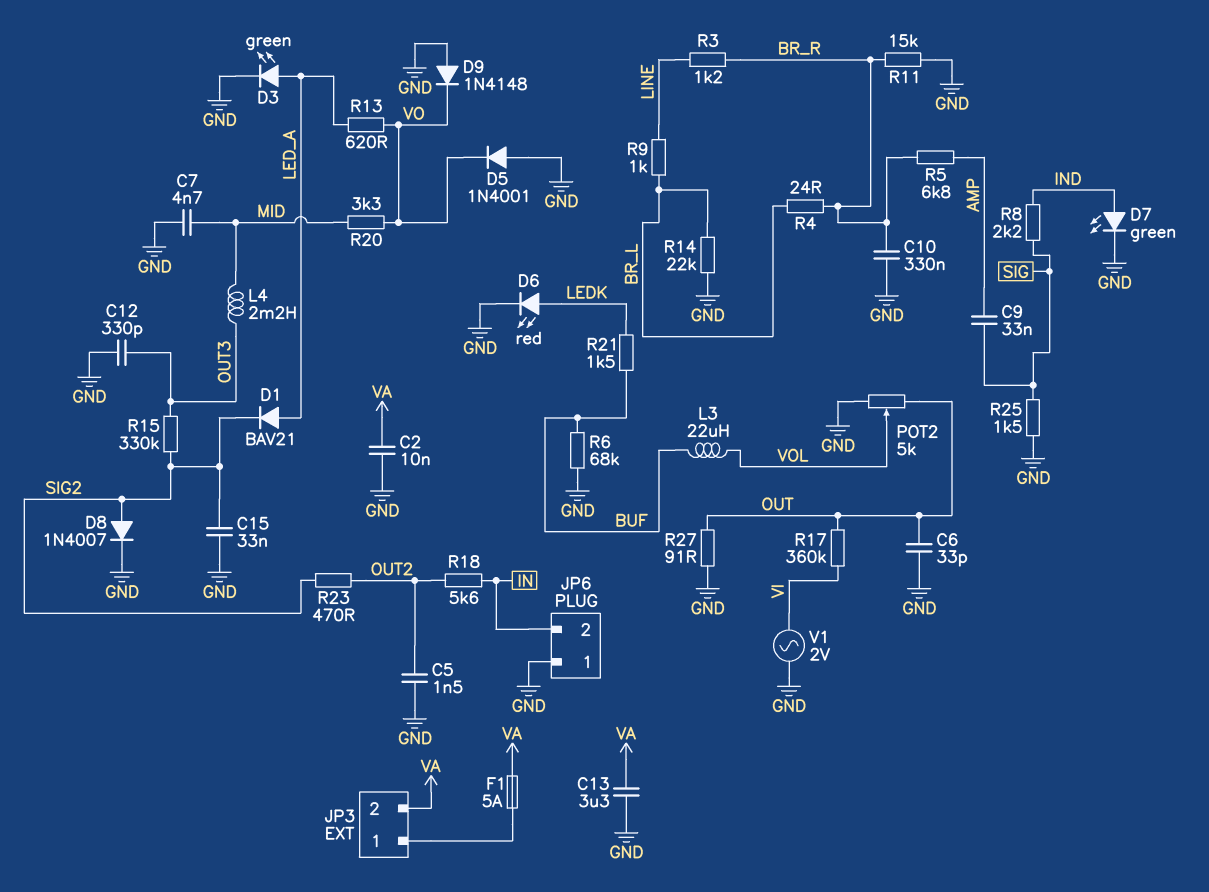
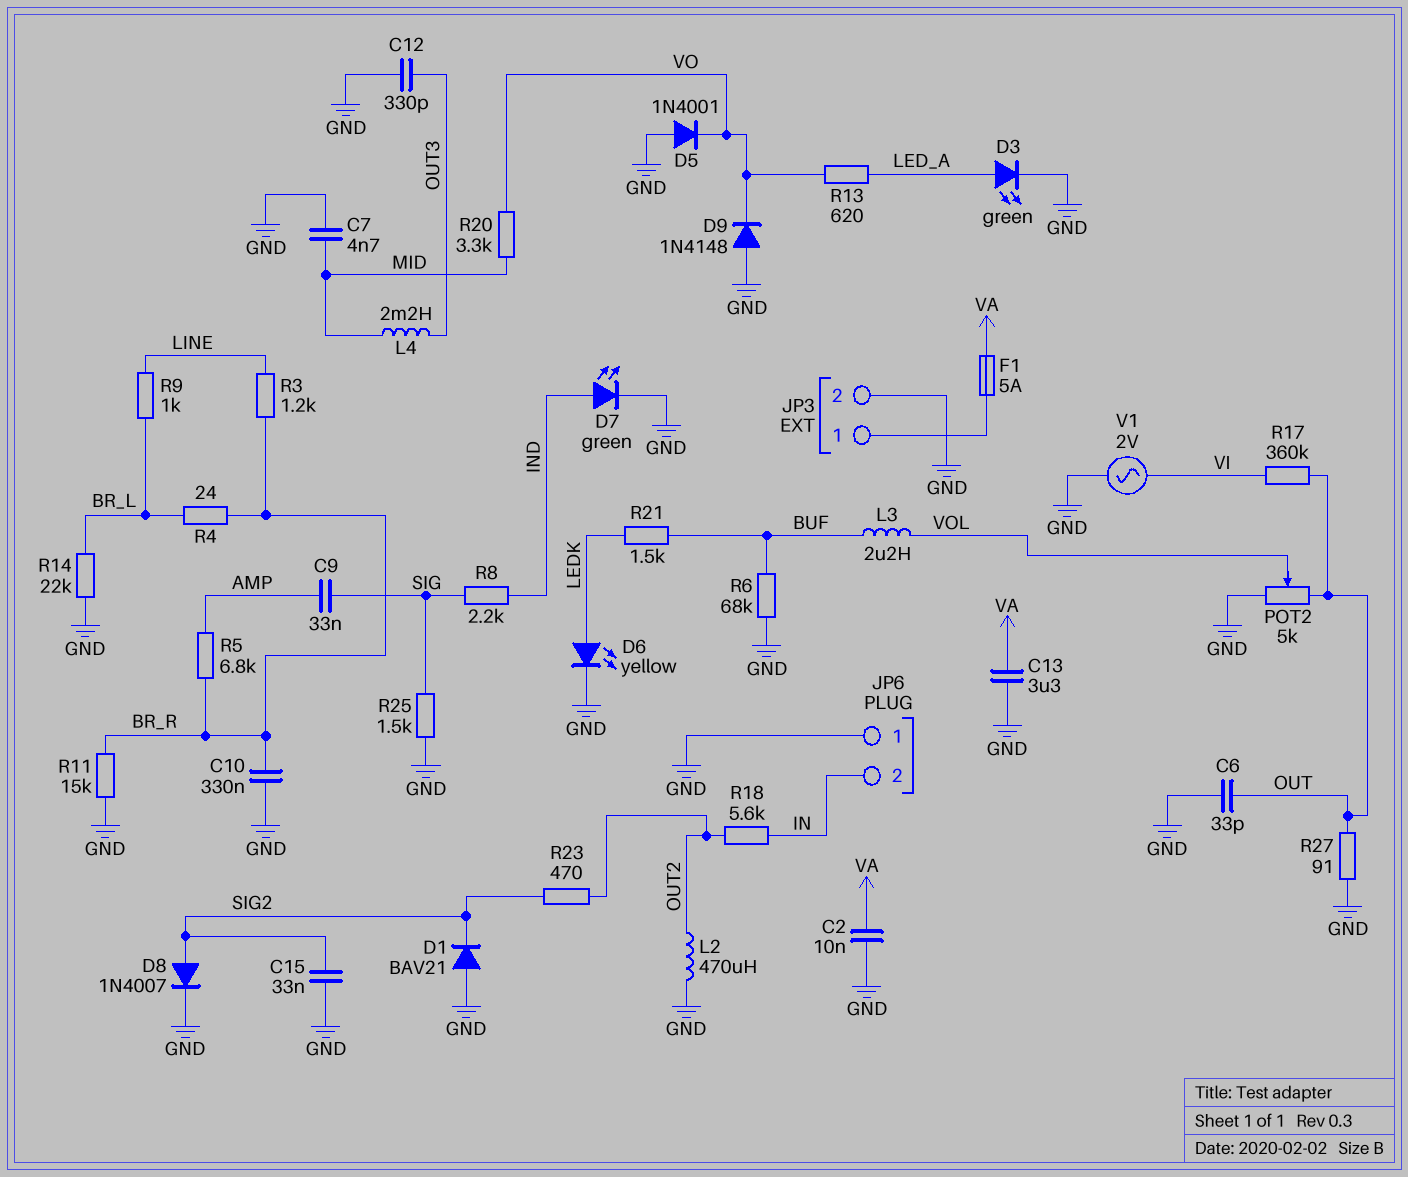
C5: 1.5nF (GND, OUT2) -> none
D1: diode BAV21 (A LED_A, K SIG2) -> diode BAV21 (A GND, K SIG2)
D6: LED red (A LEDK, K GND) -> LED yellow (A LEDK, K GND)
JP3 pin 2: VA -> GND
L2: none -> 470uH (GND, OUT2)
L3: 22uH (BUF, VOL) -> 2.2uH (BUF, VOL)
R15: 330k (OUT3, SIG2) -> none

